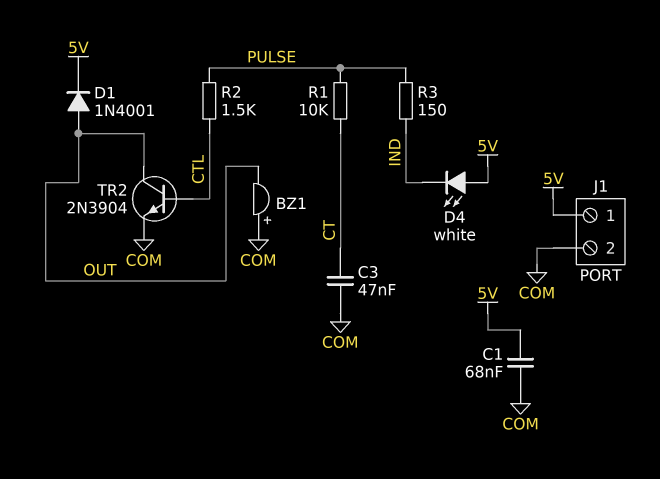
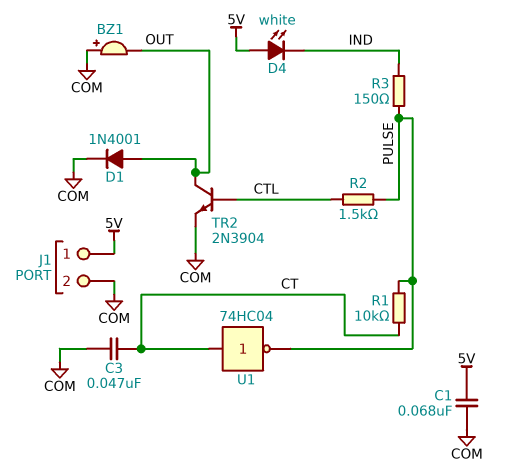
D1: diode 1N4001 (A OUT, K 5V) -> diode 1N4001 (A OUT, K COM)
U1: none -> NOT 74HC04 (in CT, out PULSE)

